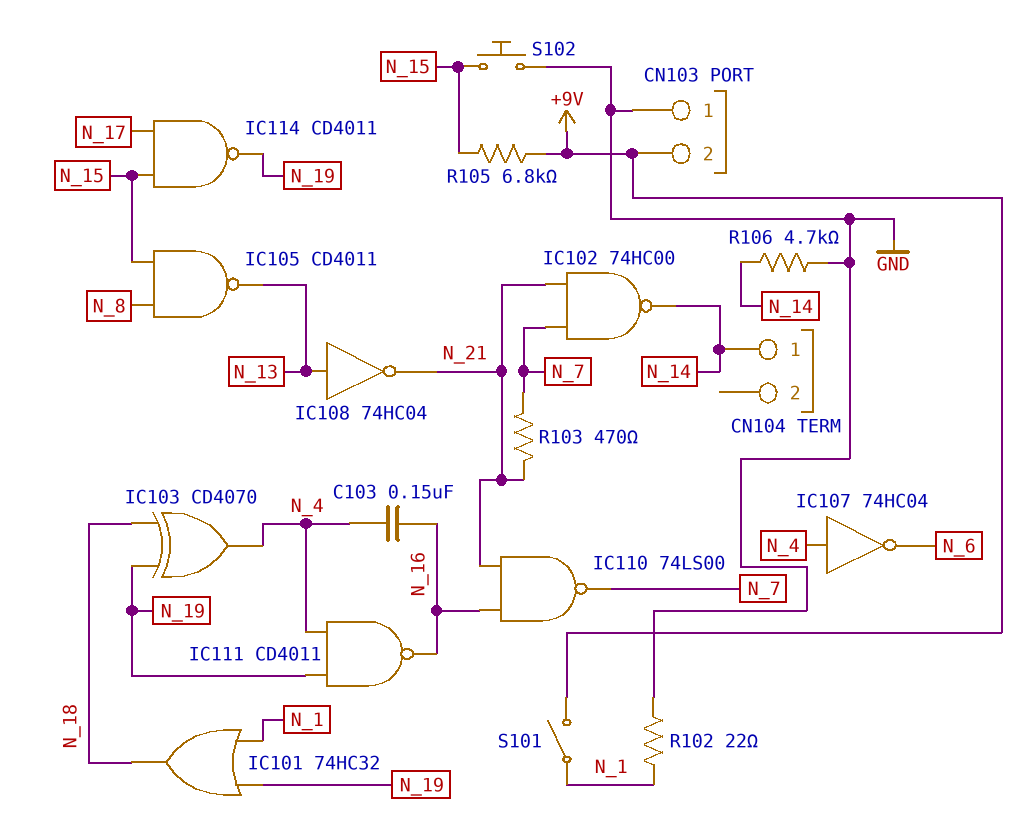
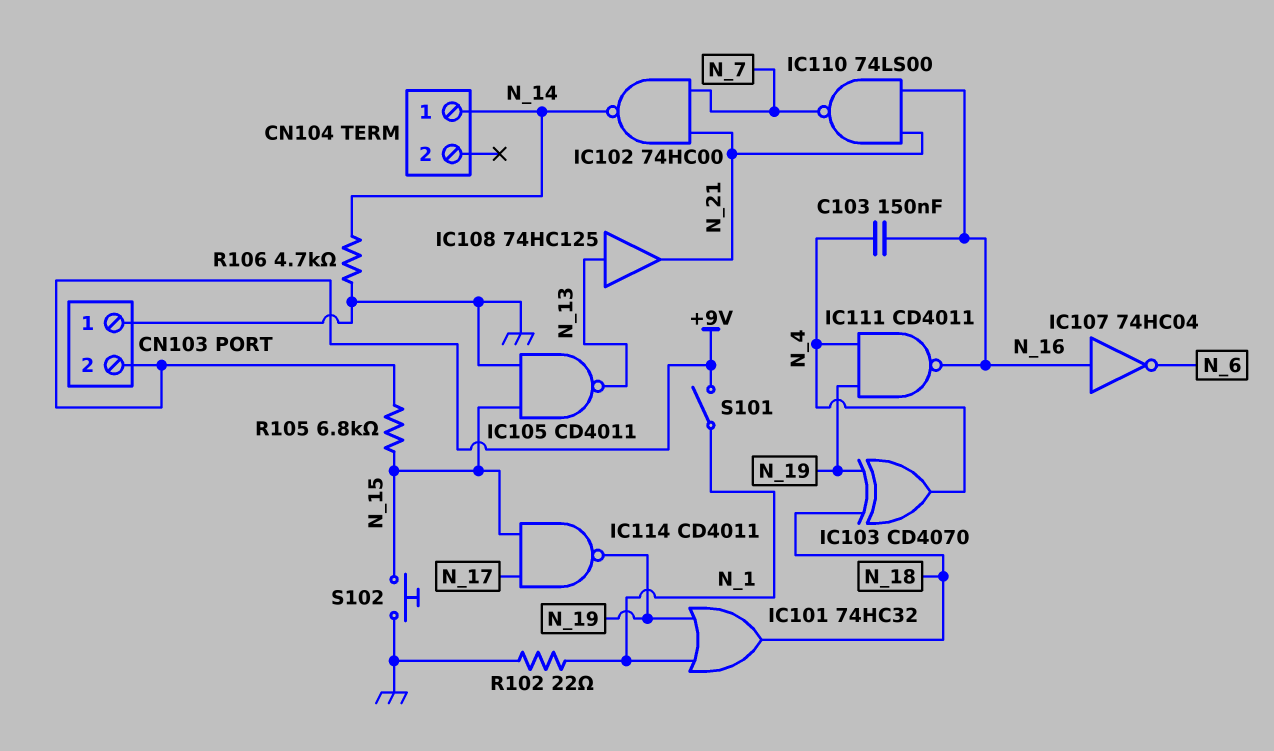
IC105: NAND CD4011 (in N_8, in N_15, out N_13) -> NAND CD4011 (in GND, in N_15, out N_13)
IC107: NOT 74HC04 (in N_4, out N_6) -> NOT 74HC04 (in N_16, out N_6)
IC108: NOT 74HC04 (in N_13, out N_21) -> buffer 74HC125 (in N_13, out N_21)
R103: 470 (N_7, N_21) -> none

